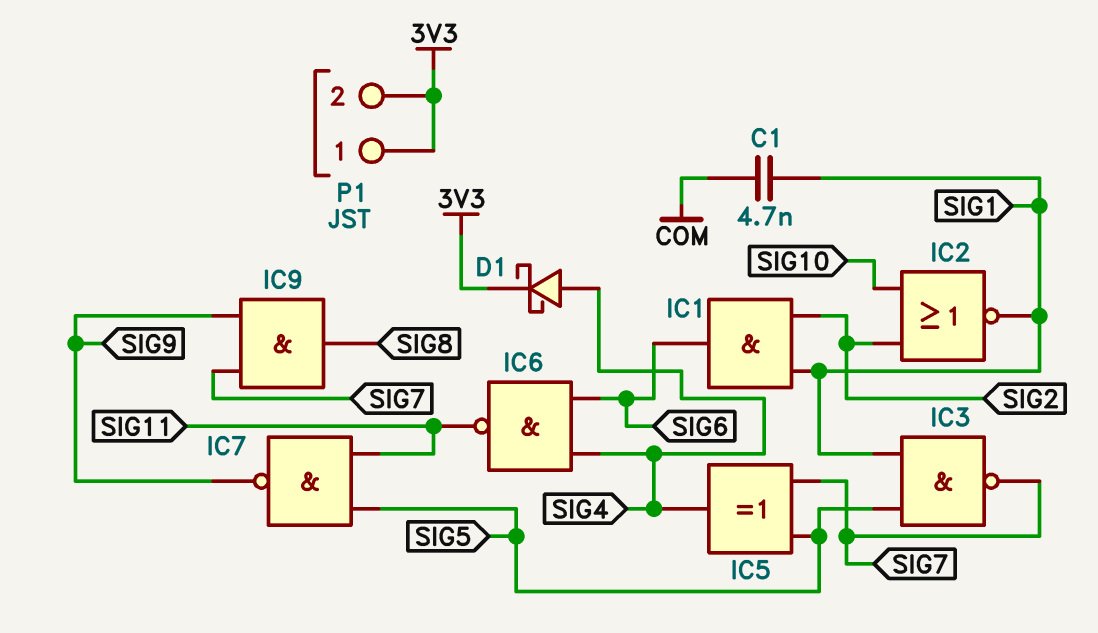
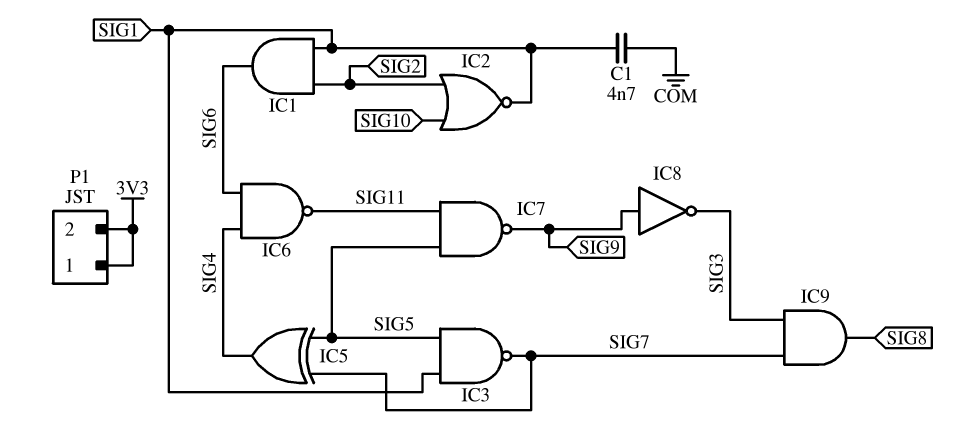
D1: schottky (A SIG4, K 3V3) -> none
IC8: none -> NOT (in SIG9, out SIG3)
IC9: AND (in SIG7, in SIG9, out SIG8) -> AND (in SIG3, in SIG7, out SIG8)

